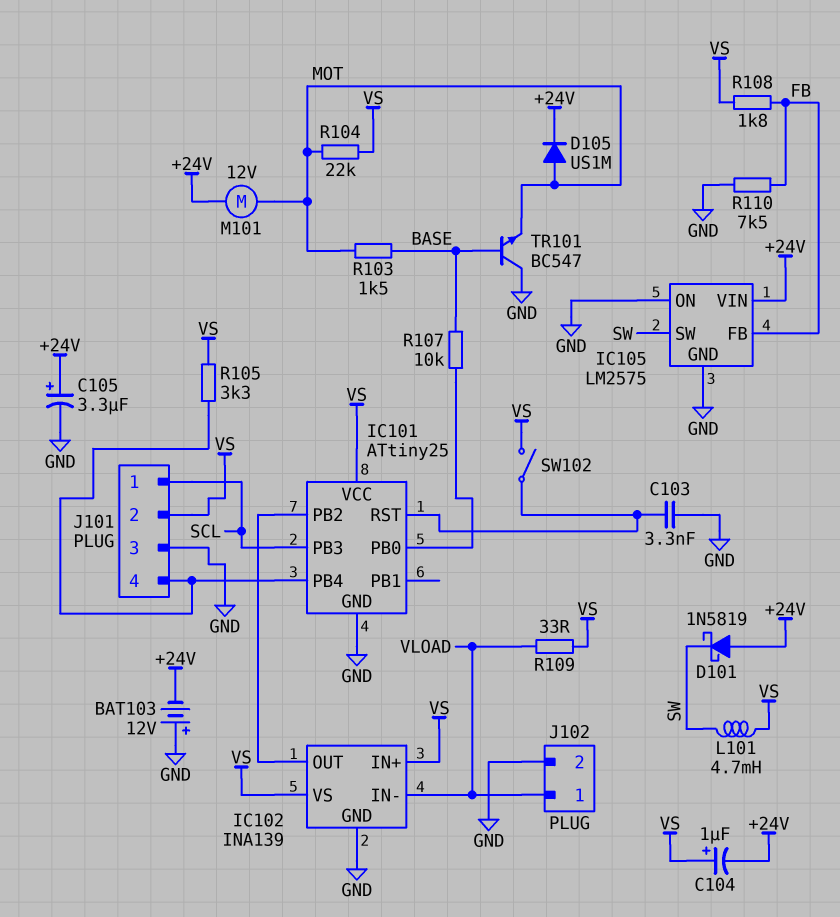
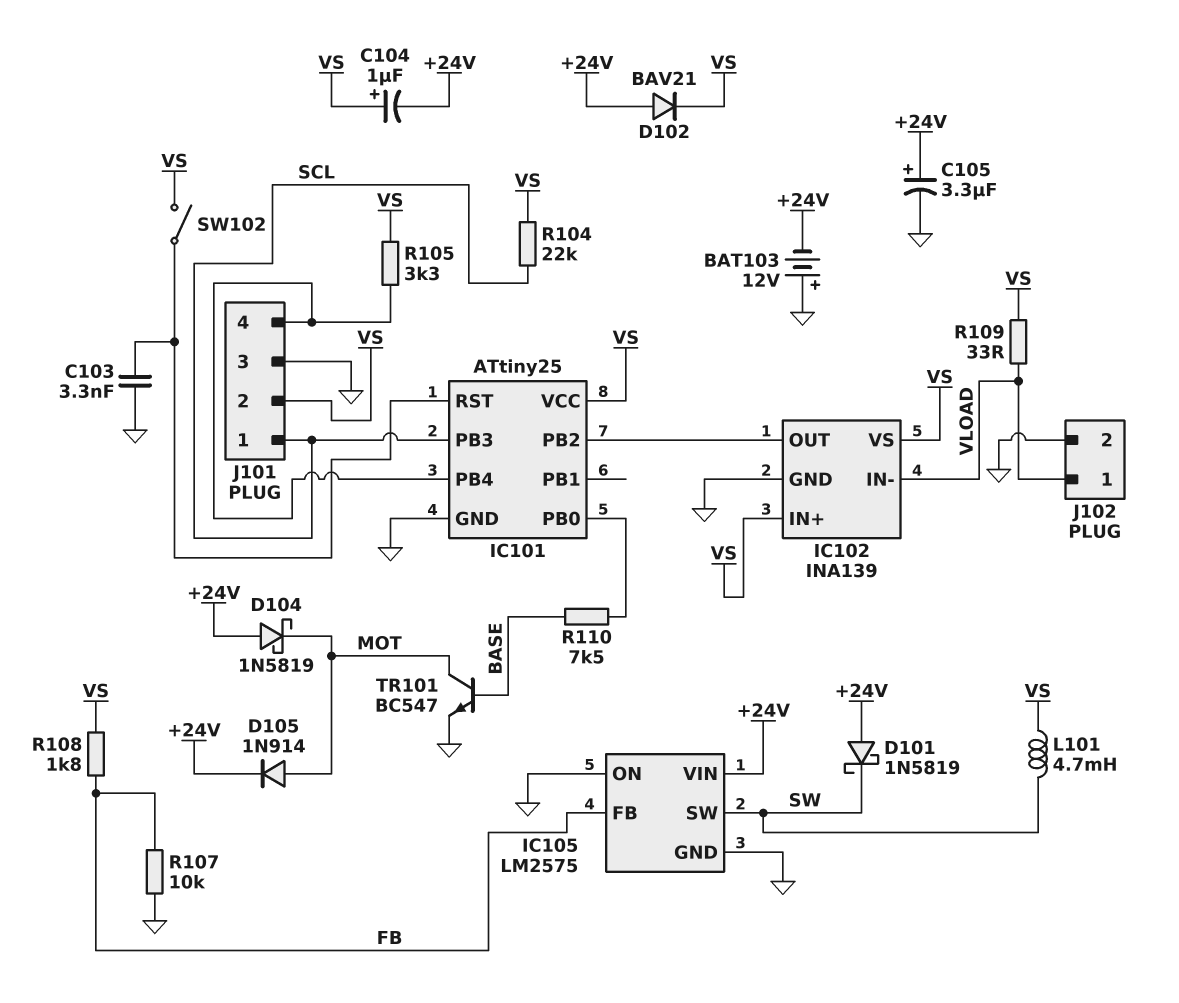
D102: none -> diode BAV21 (A +24V, K VS)
D104: none -> schottky 1N5819 (A +24V, K MOT)
D105: diode US1M (A MOT, K +24V) -> diode 1N914 (A MOT, K +24V)
M101: motor 12V (+24V, MOT) -> none
R103: 1.5k (BASE, MOT) -> none
R104: 22k (MOT, VS) -> 22k (SCL, VS)
R107: 10k (BASE, IC101/PB0) -> 10k (FB, GND)
R110: 7.5k (FB, GND) -> 7.5k (BASE, IC101/PB0)
TR101: NPN BC547 (B BASE, C GND, E MOT) -> NPN BC547 (B BASE, C MOT, E GND)

